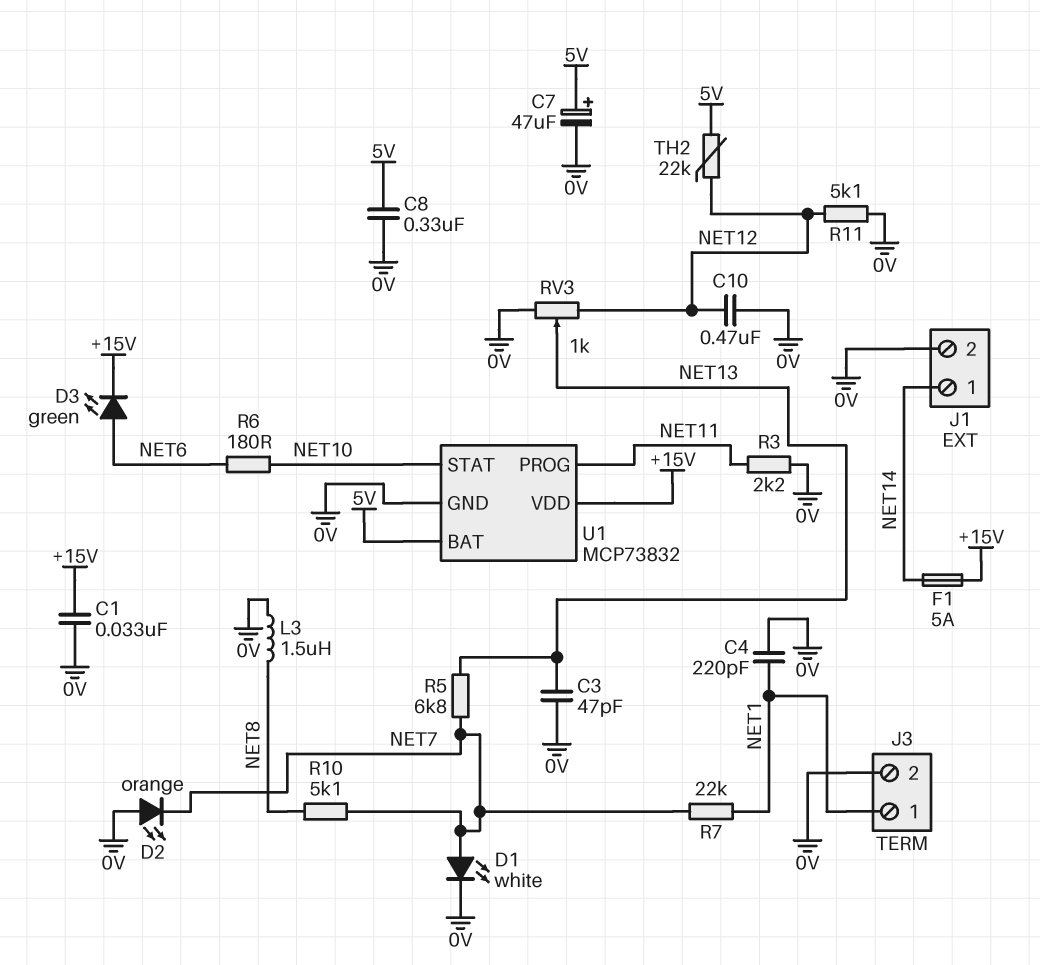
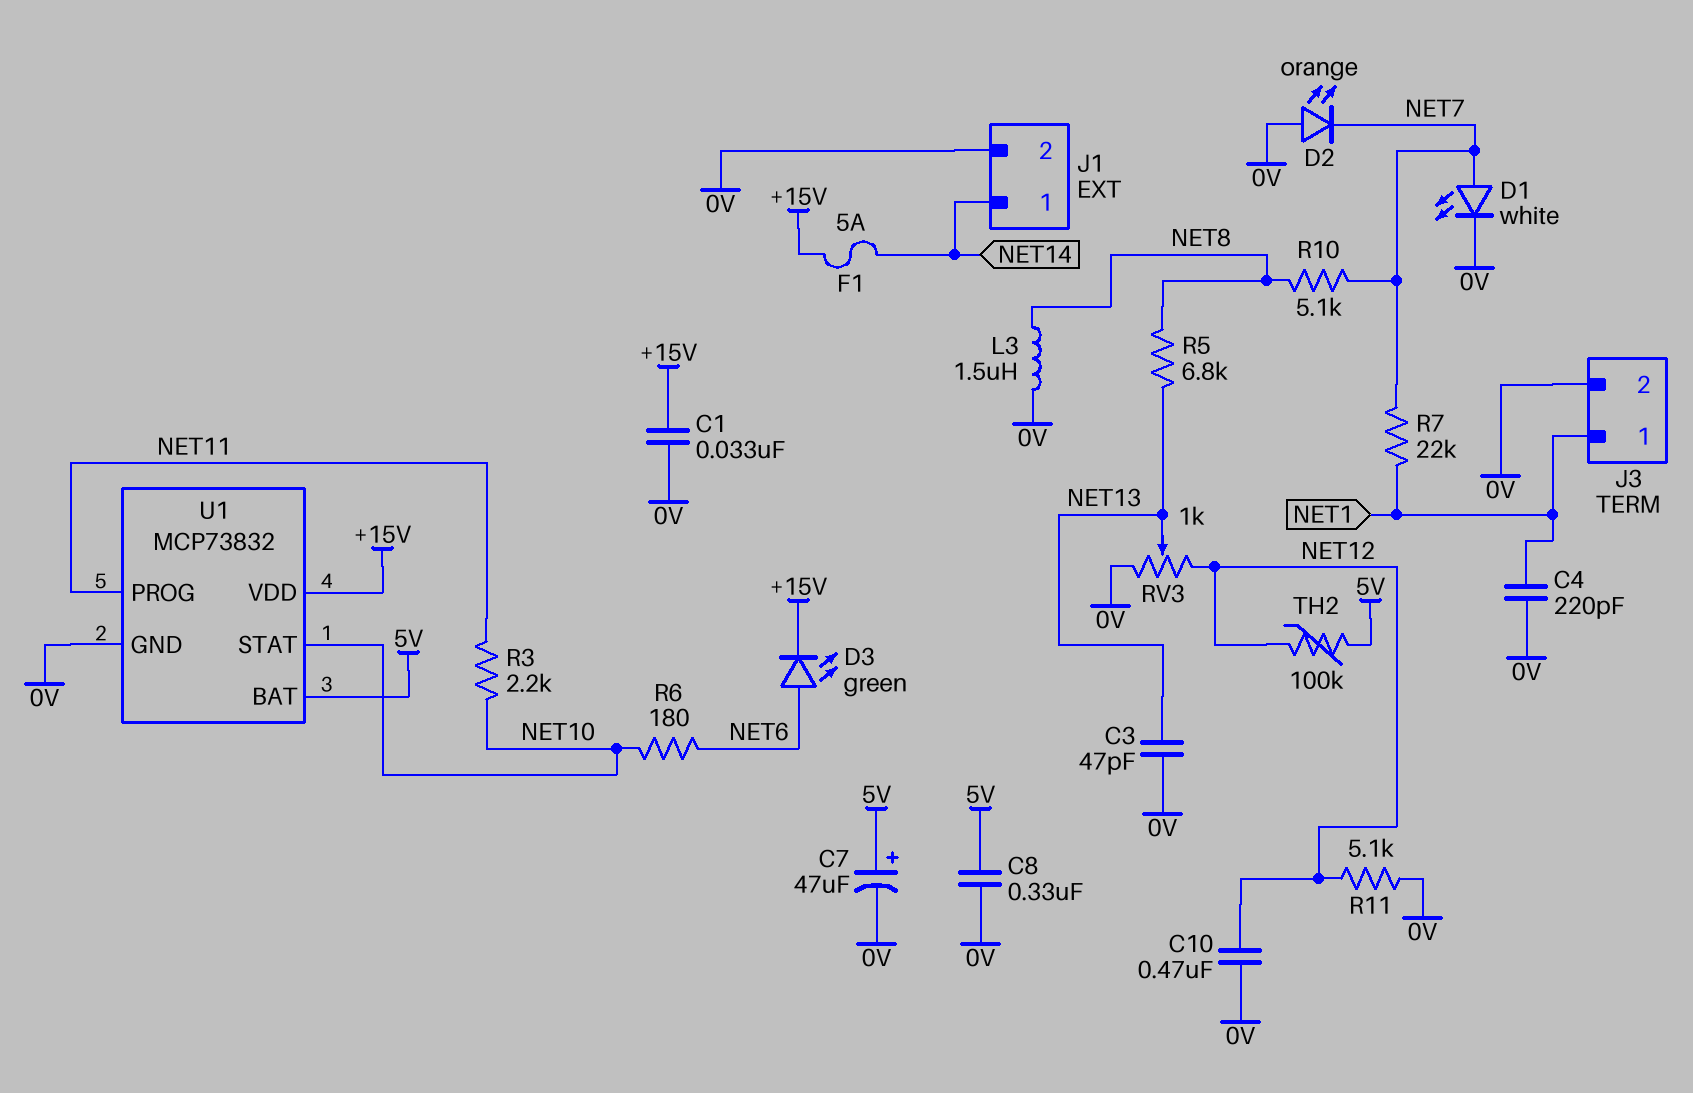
R3: 2.2k (0V, NET11) -> 2.2k (NET10, NET11)
R5: 6.8k (NET7, NET13) -> 6.8k (NET8, NET13)
TH2: 22k (5V, NET12) -> 100k (5V, NET12)

